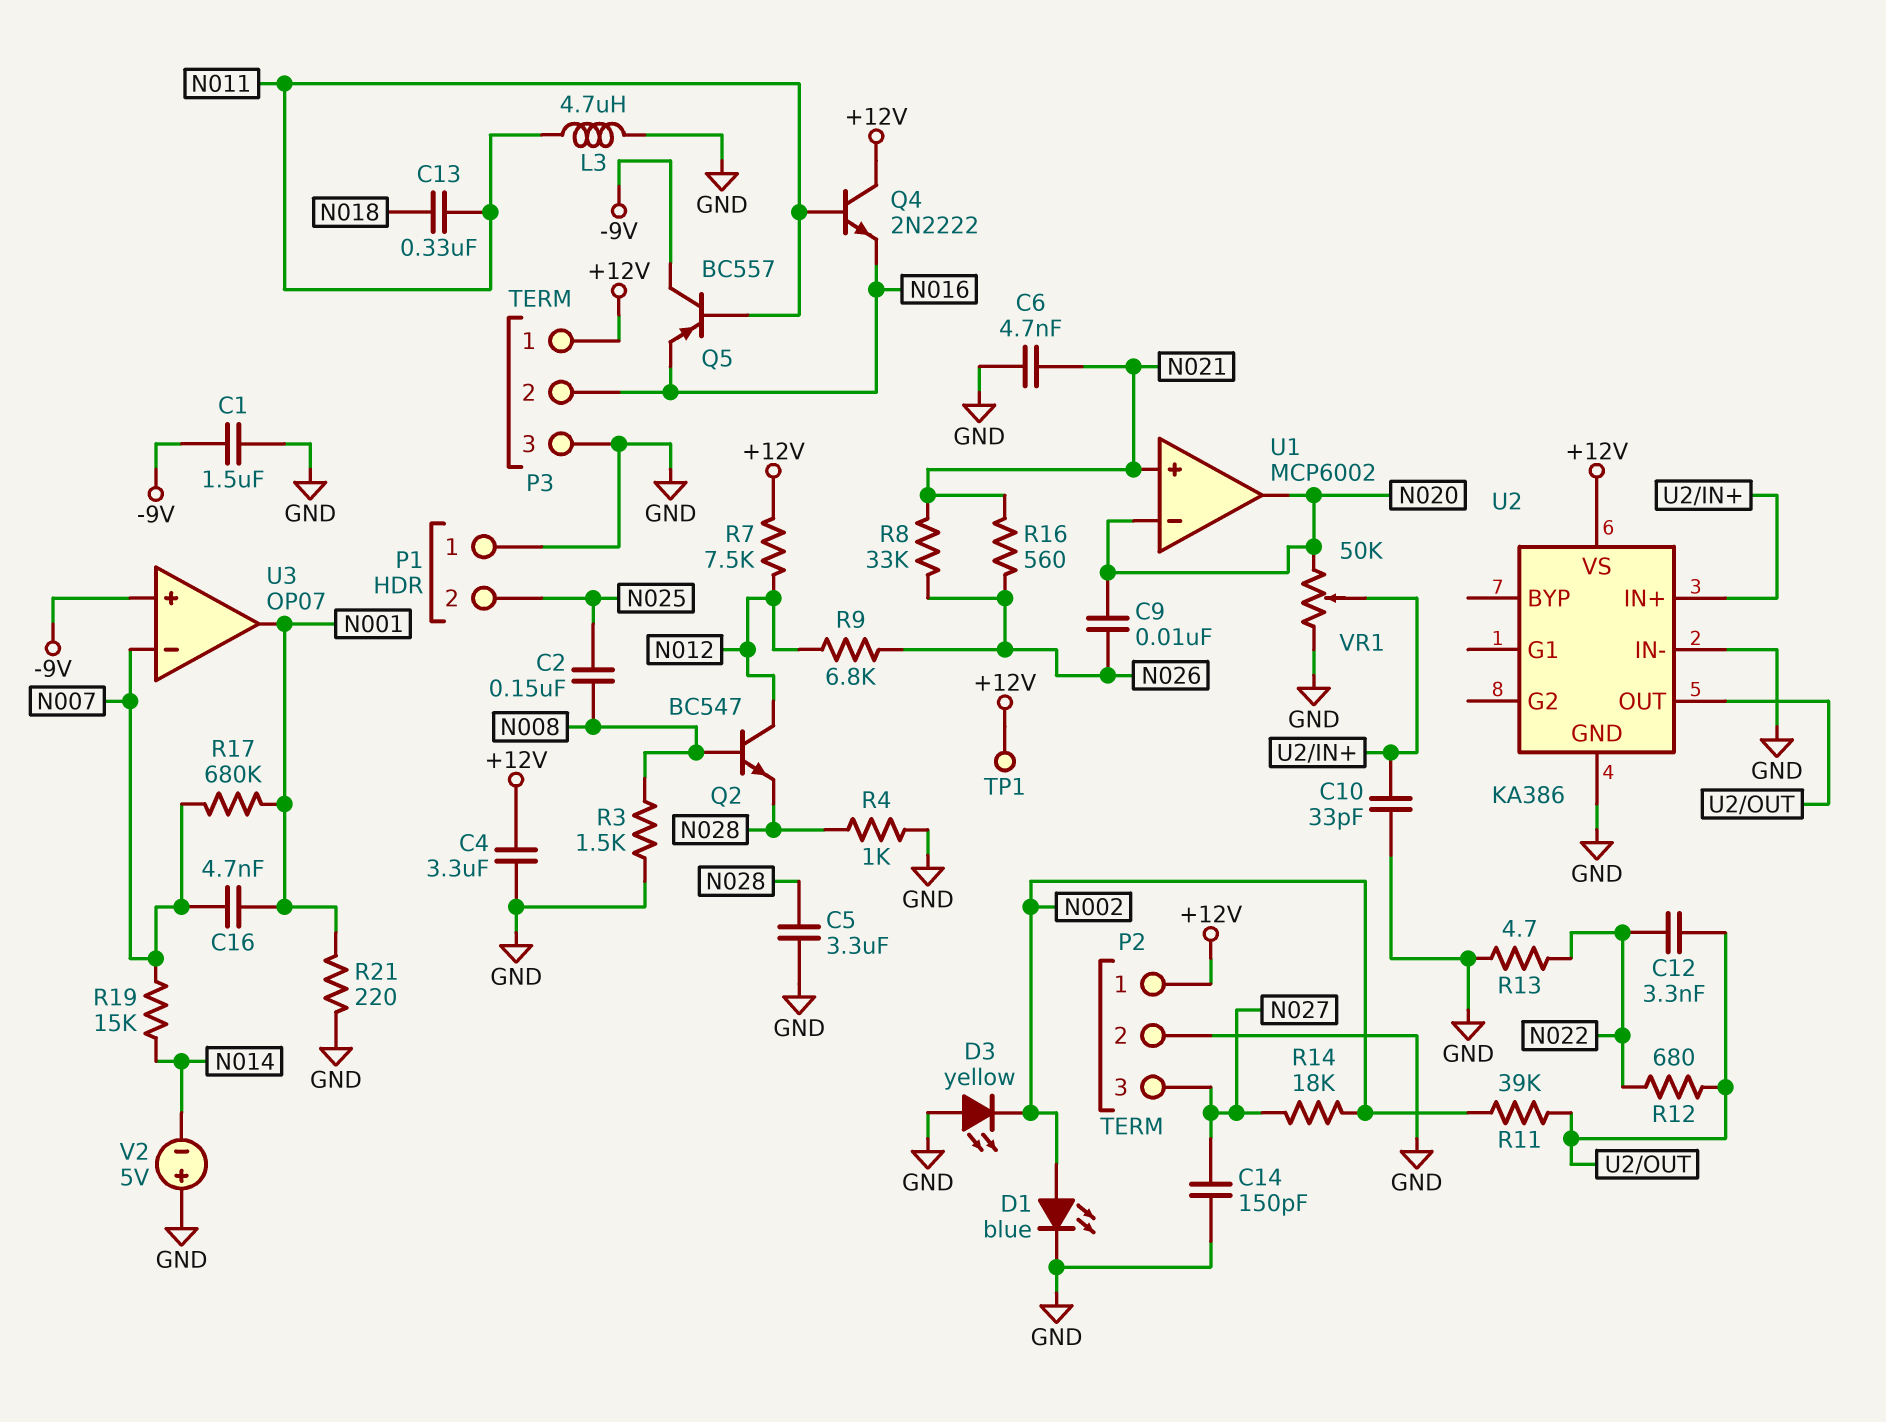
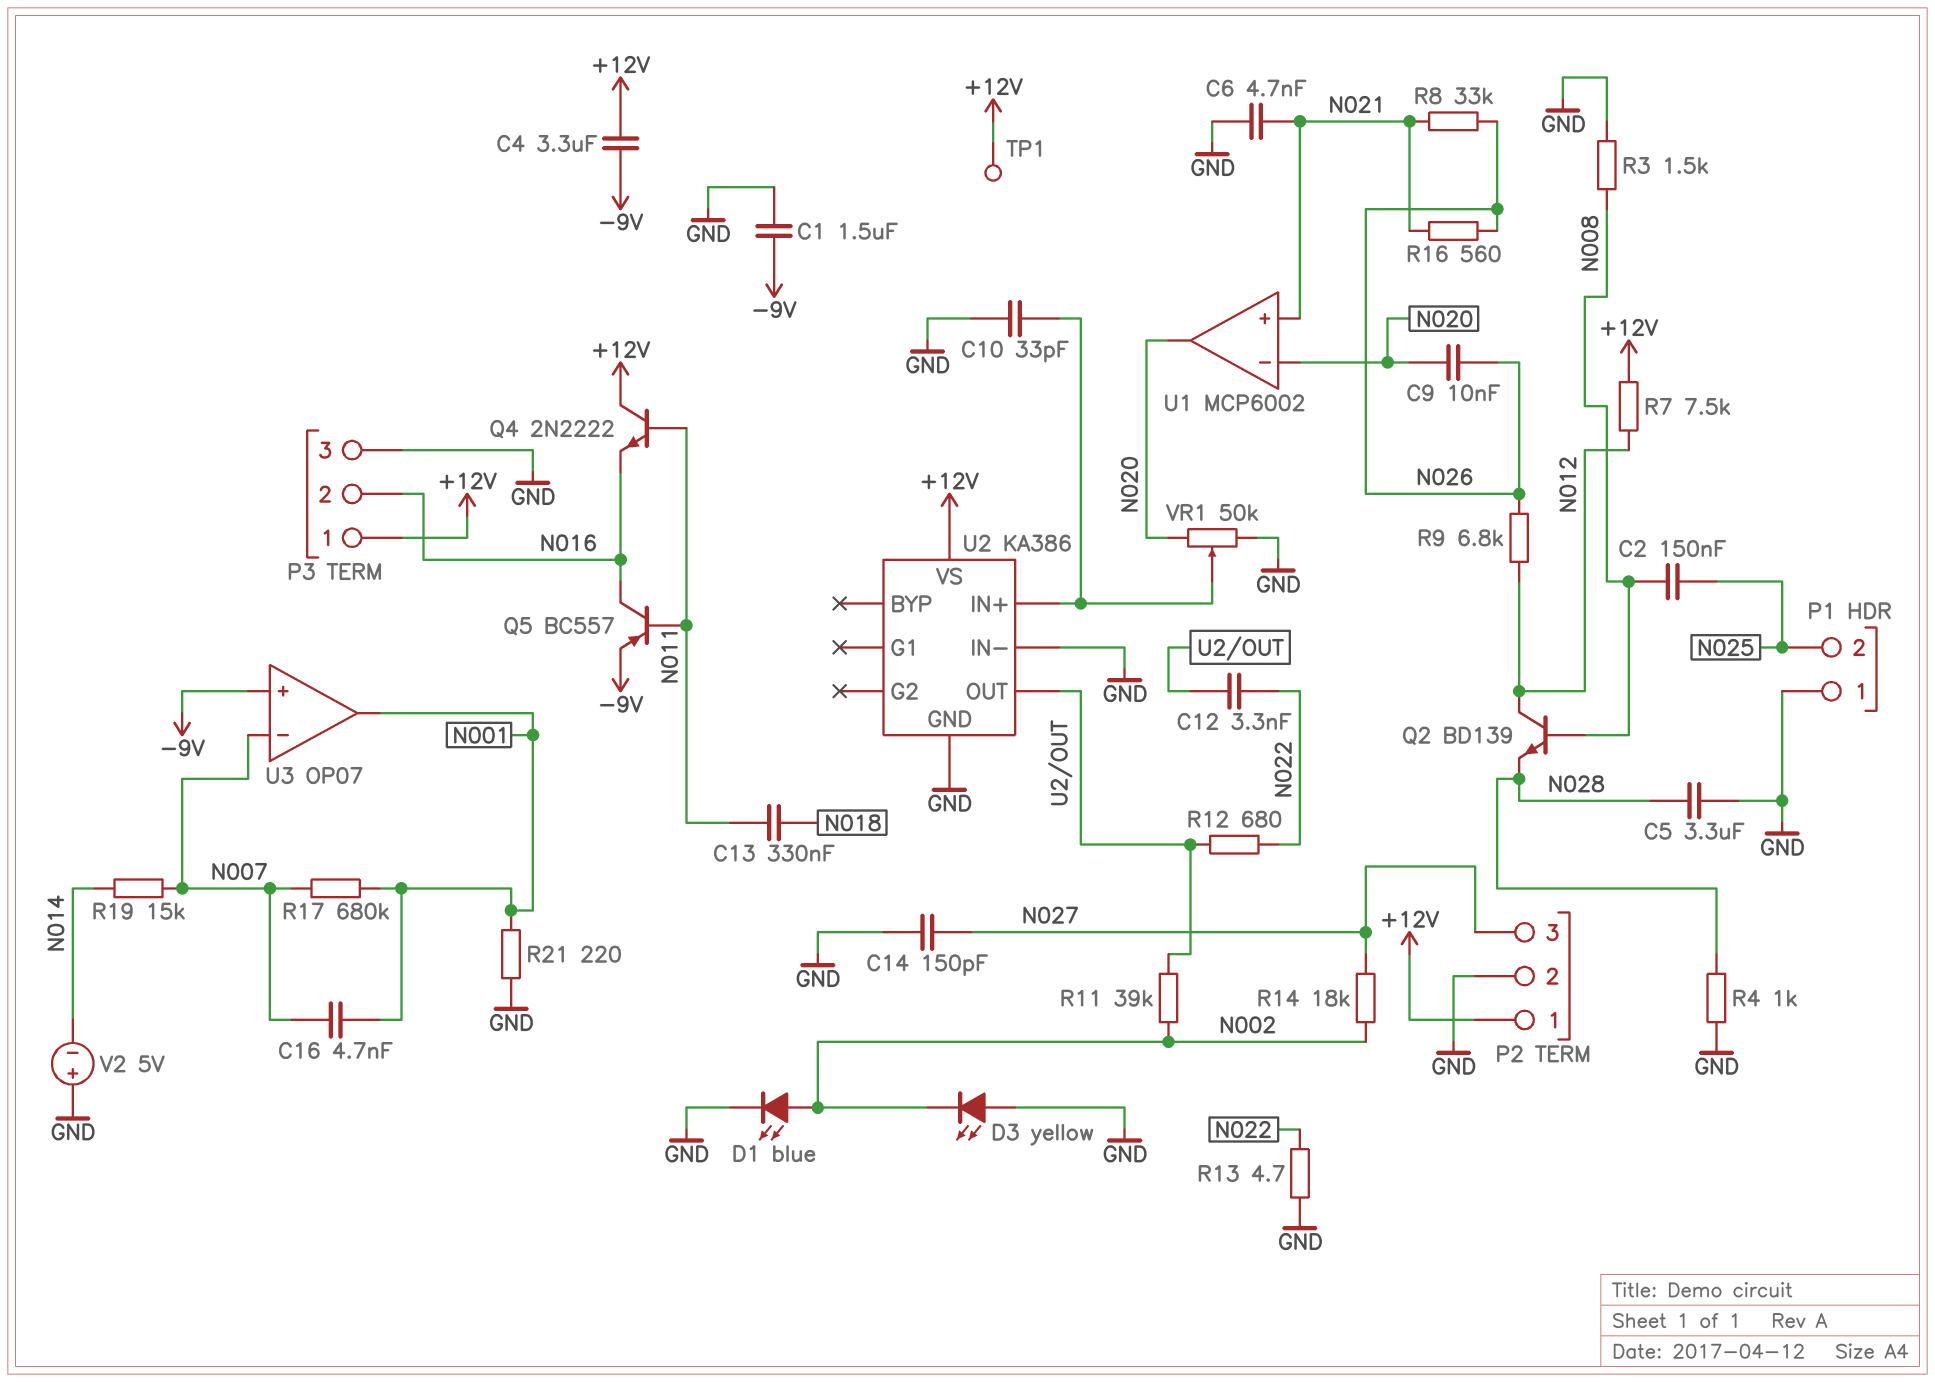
C4: 3.3uF (+12V, GND) -> 3.3uF (+12V, -9V)
L3: 4.7uH (GND, N011) -> none
Q2: NPN BC547 (B N008, C N012, E N028) -> NPN BD139 (B N008, C N012, E N028)
Q5: PNP BC557 (B N011, C -9V, E N016) -> PNP BC557 (B N011, C N016, E -9V)

